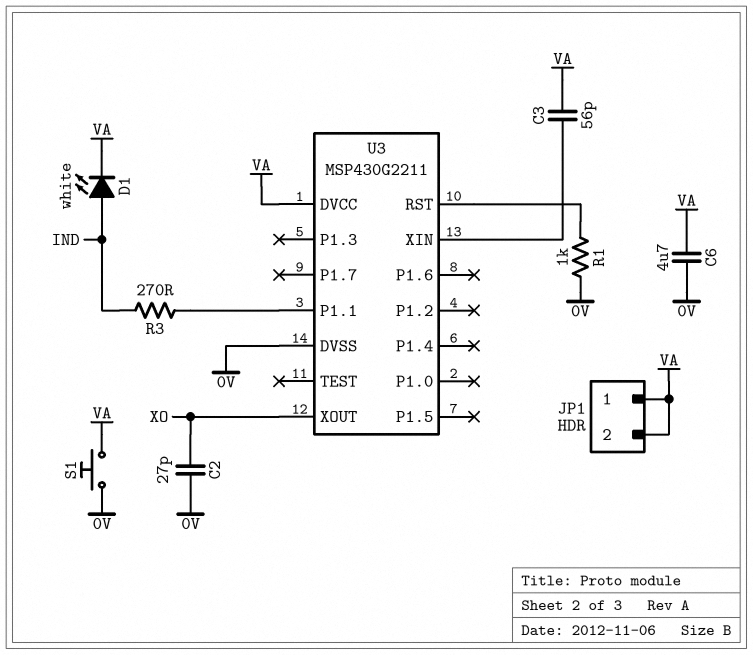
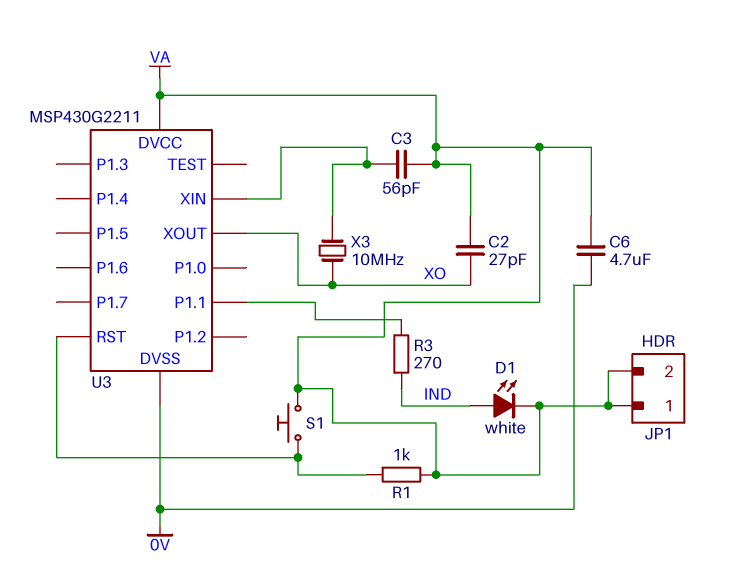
C2: 27pF (0V, XO) -> 27pF (VA, XO)
R1: 1k (0V, U3/RST) -> 1k (U3/RST, VA)
S1: button (0V, VA) -> button (U3/RST, VA)
X3: none -> 10MHz (U3/XIN, XO)

